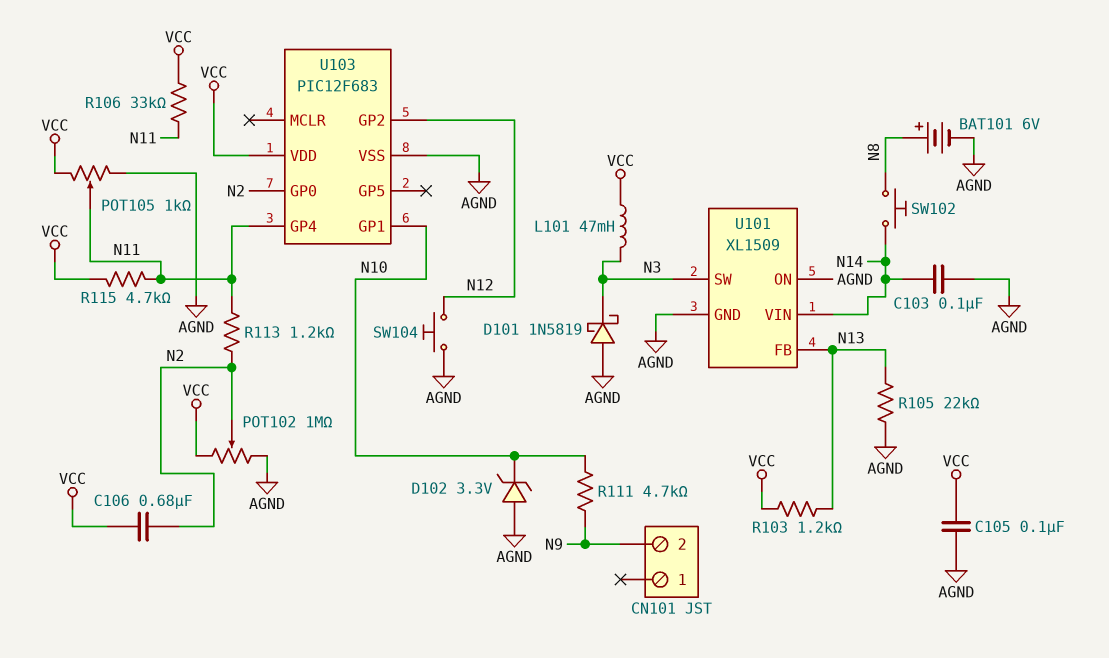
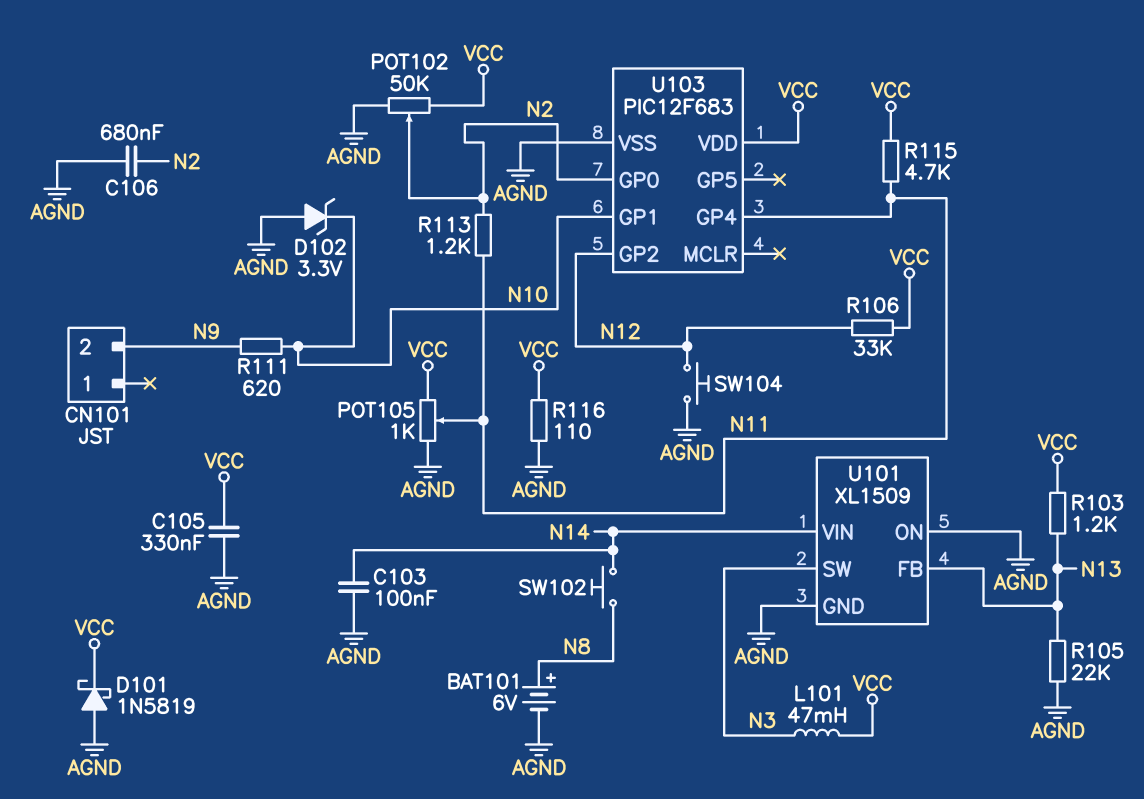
C105: 100nF (AGND, VCC) -> 330nF (AGND, VCC)
C106: 680nF (N2, VCC) -> 680nF (AGND, N2)
D101: schottky 1N5819 (A AGND, K N3) -> schottky 1N5819 (A AGND, K VCC)
POT102: 1M (AGND, VCC, wiper N2) -> 50k (AGND, VCC, wiper N2)
R106: 33k (N11, VCC) -> 33k (N12, VCC)
R111: 4.7k (N9, N10) -> 620 (N9, N10)
R116: none -> 110 (AGND, VCC)

